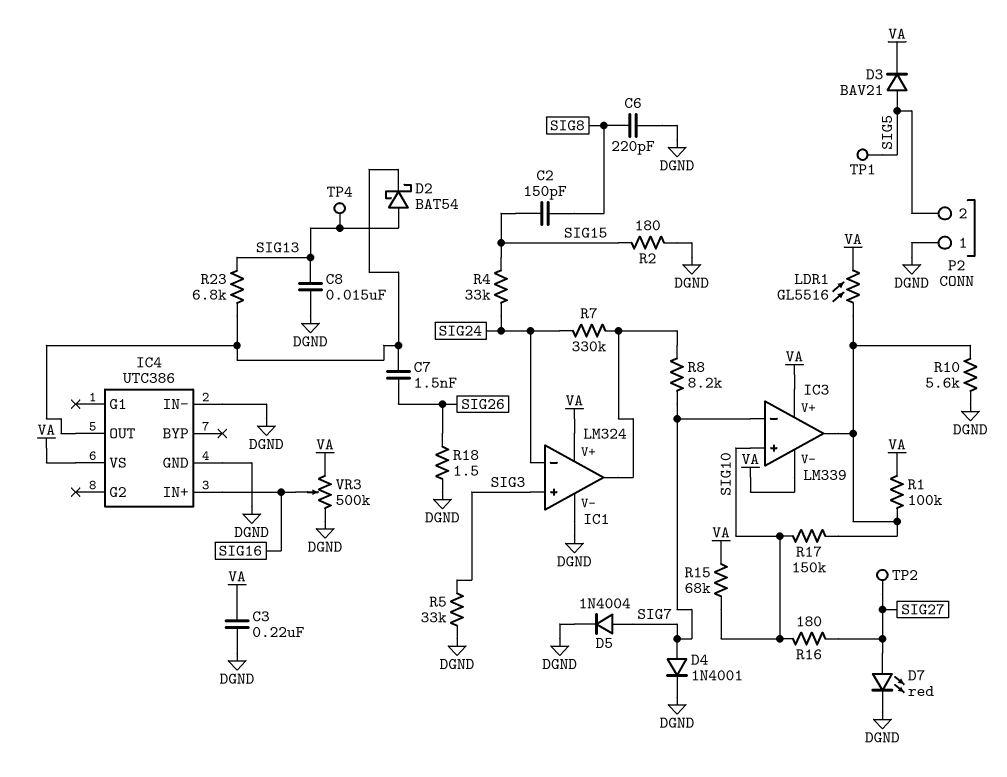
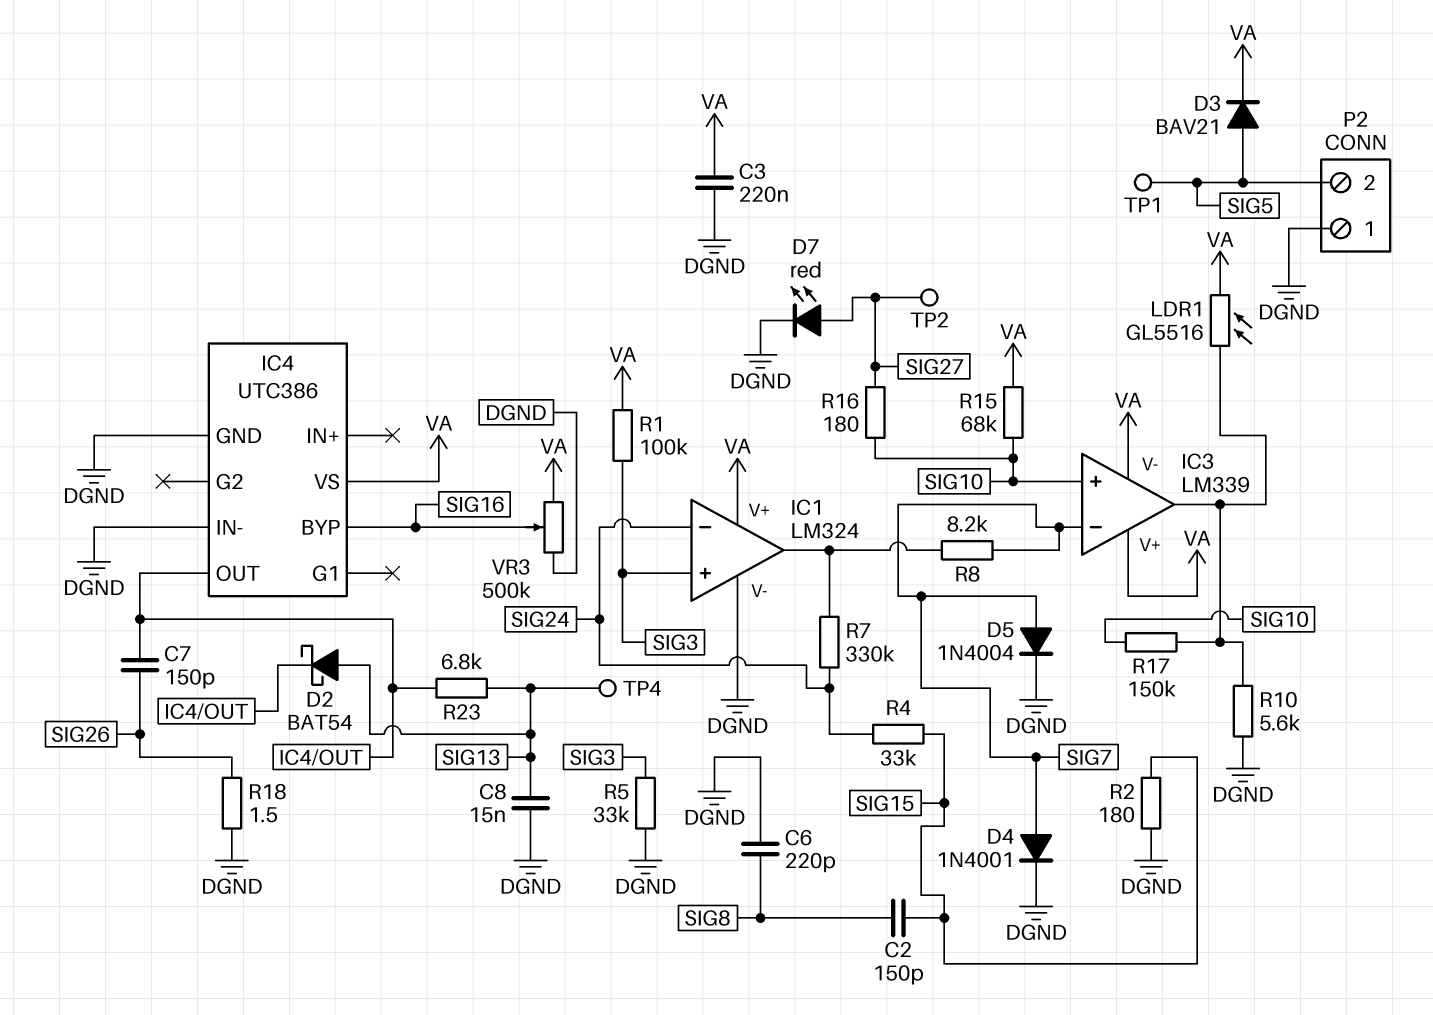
C7: 1.5nF (IC4/OUT, SIG26) -> 150pF (IC4/OUT, SIG26)
IC4 pin BYP: none -> SIG16
IC4 pin IN+: SIG16 -> none
R1: 100k (IC3/out, VA) -> 100k (SIG3, VA)

